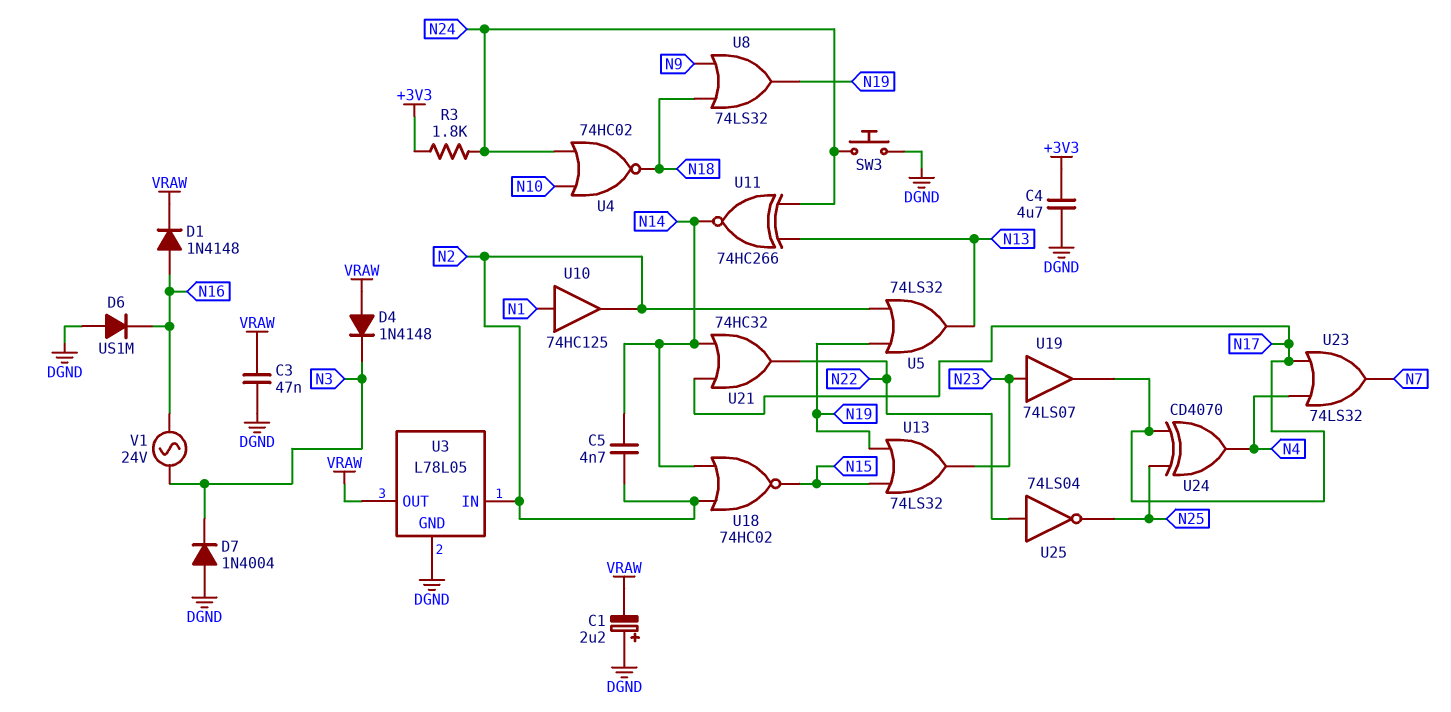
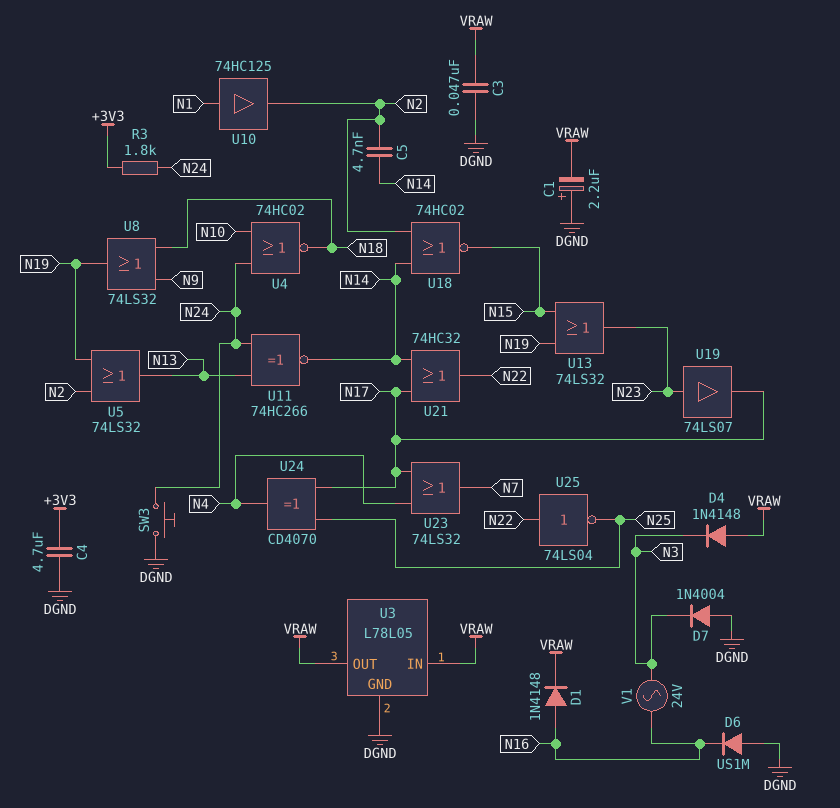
U3 pin IN: N2 -> VRAW

